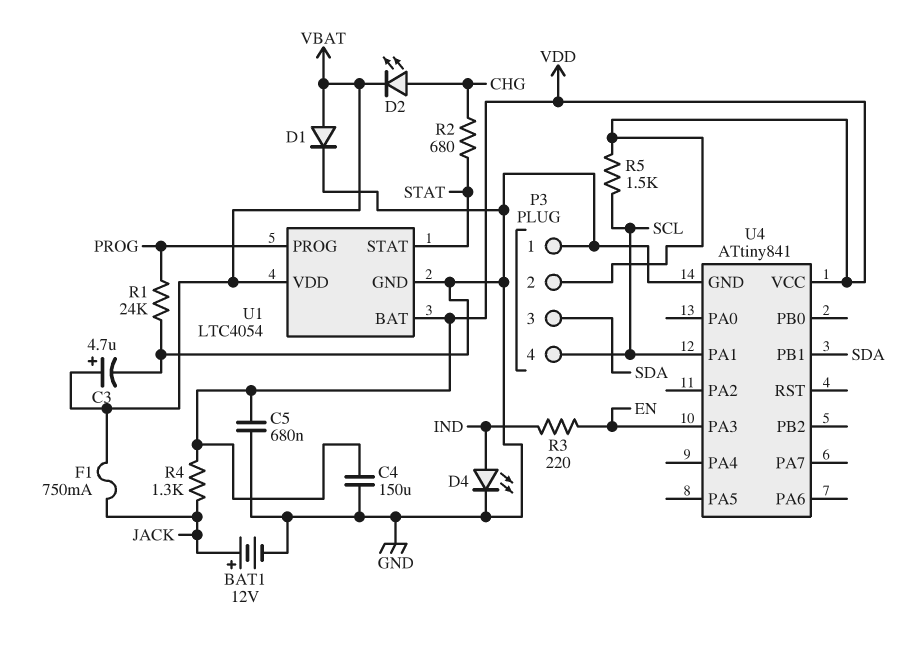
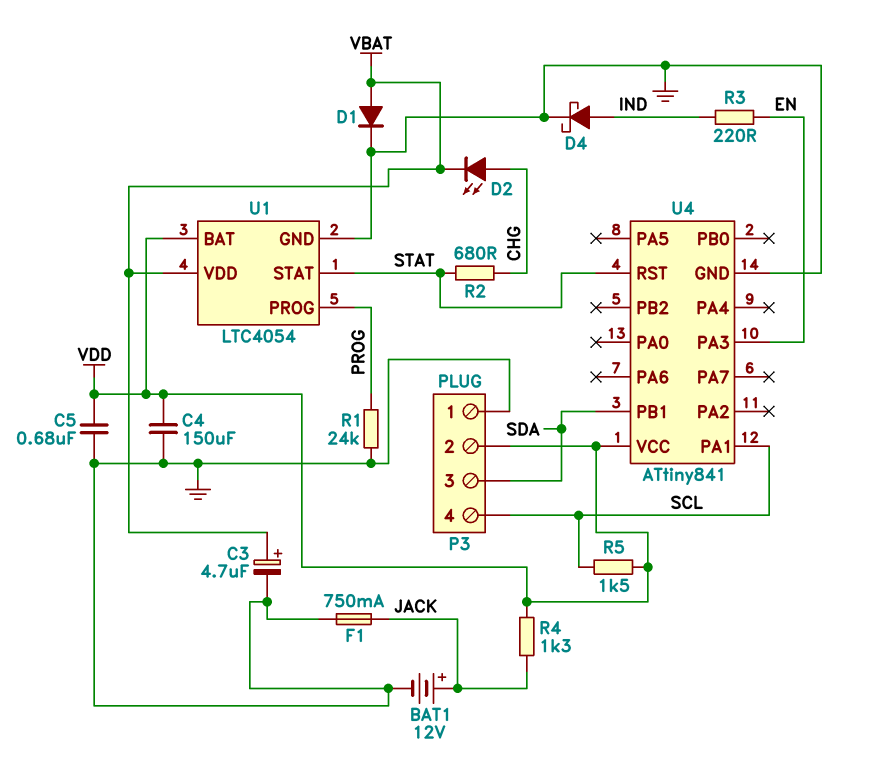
D4: LED (A IND, K GND) -> schottky (A IND, K GND)
F1: 750mA (JACK, VBAT) -> 750mA (GND, JACK)
U4 pin RST: none -> STAT

